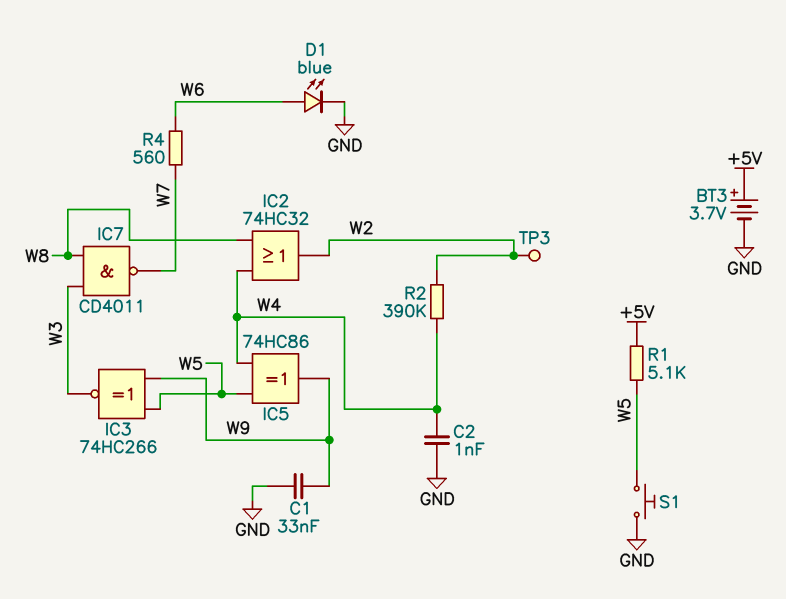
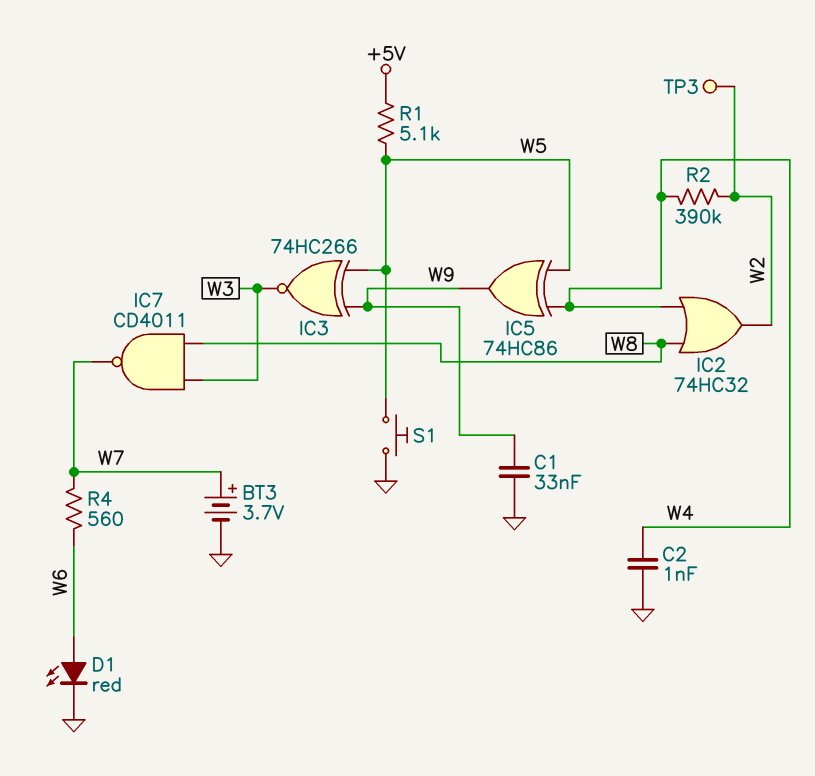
BT3: 3.7V (plus +5V, minus GND) -> 3.7V (plus W7, minus GND)
D1: LED blue (A W6, K GND) -> LED red (A W6, K GND)

